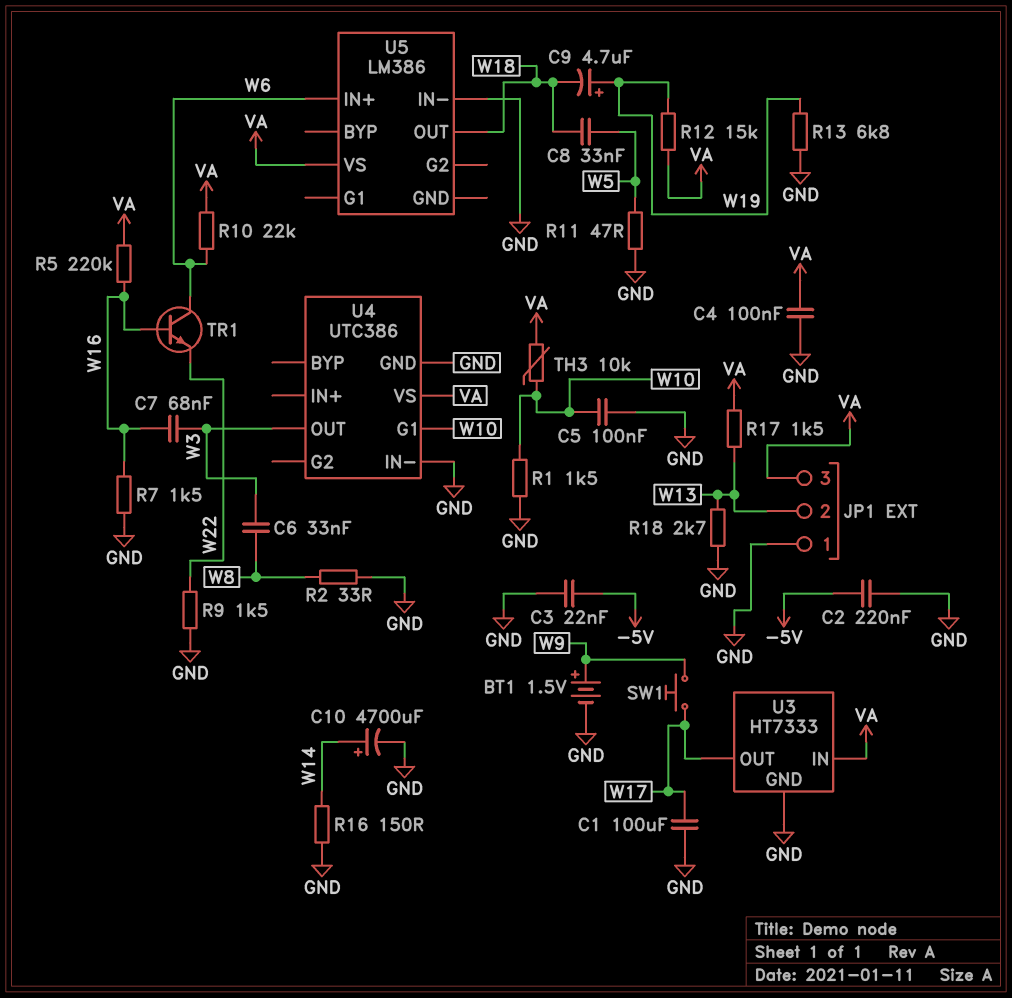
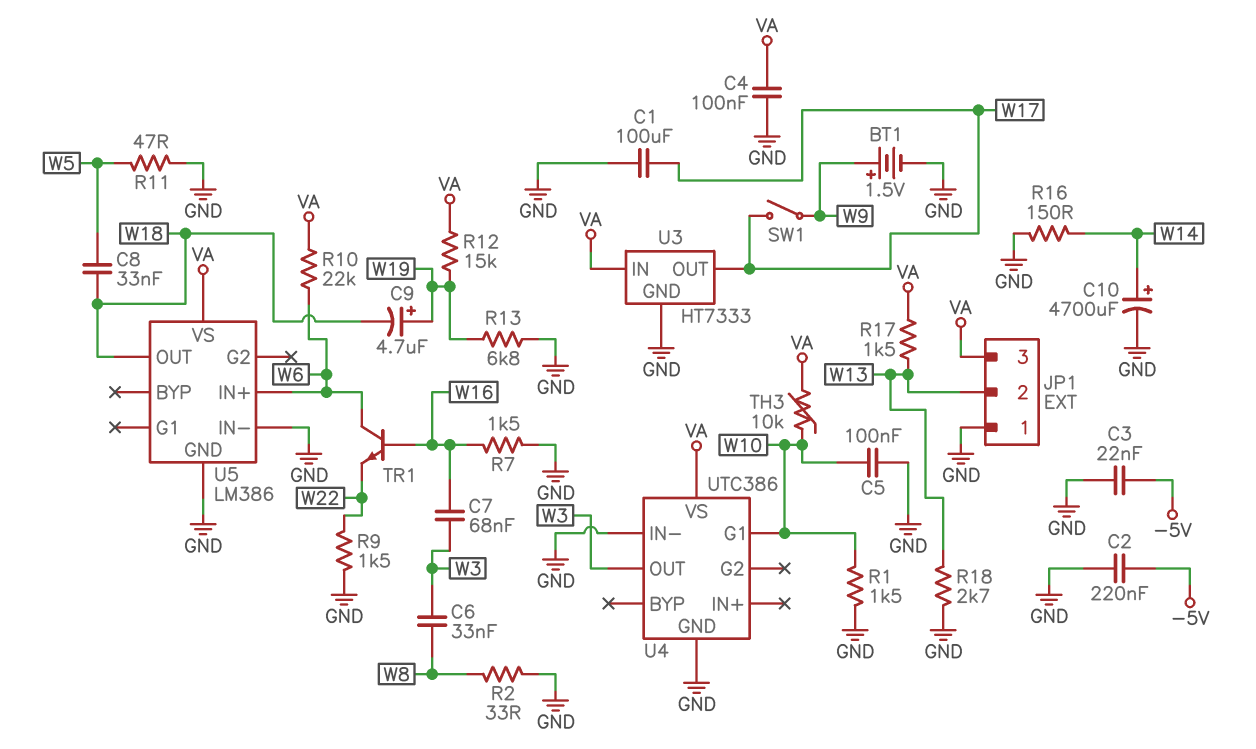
R5: 220k (VA, W16) -> none
SW1: button (W9, W17) -> switch (W9, W17)
U5 pin GND: none -> GND

